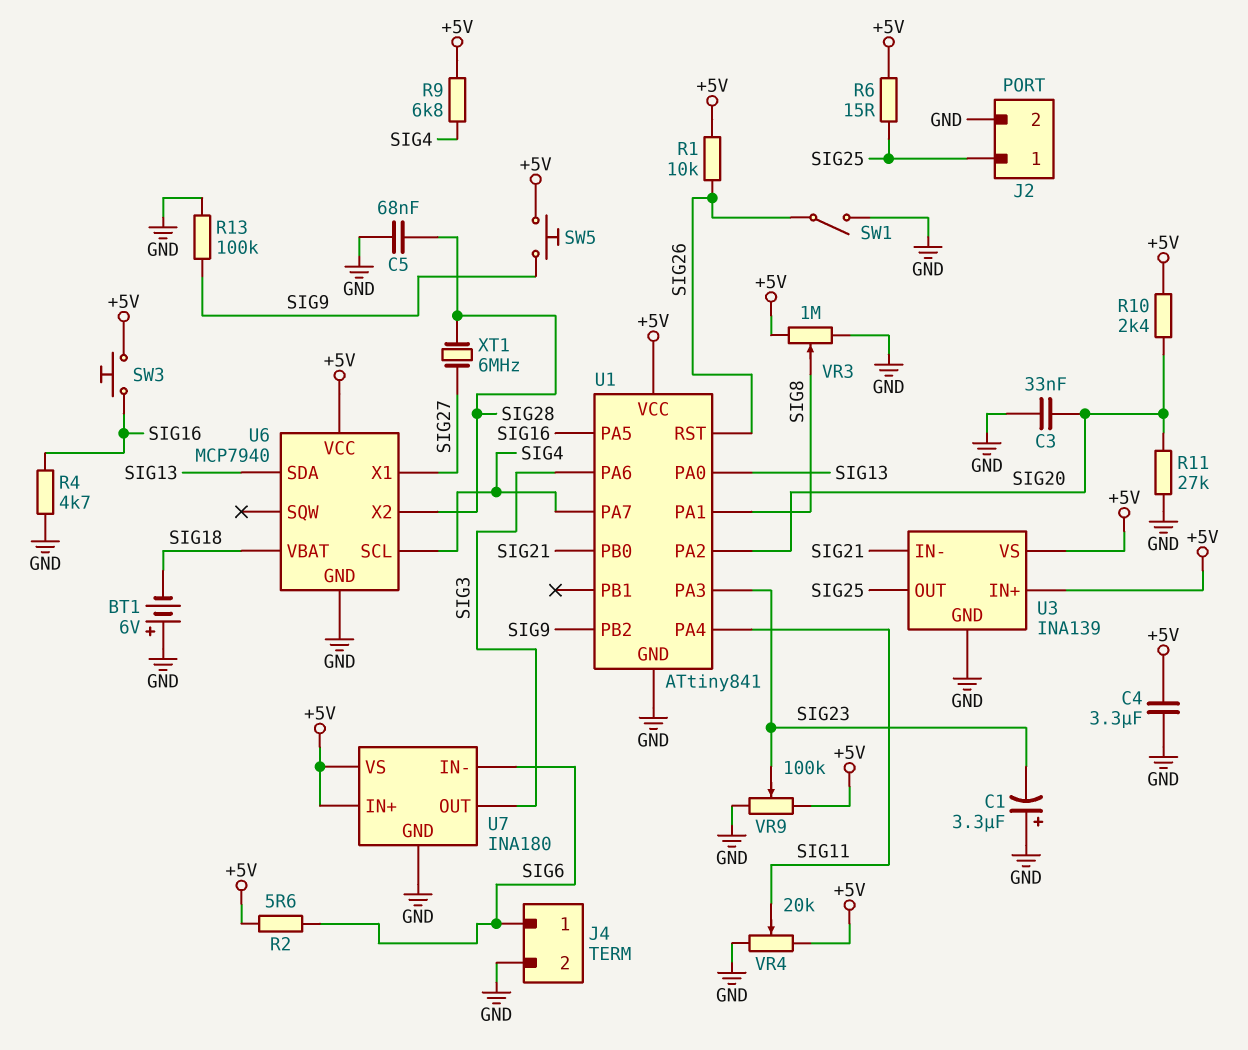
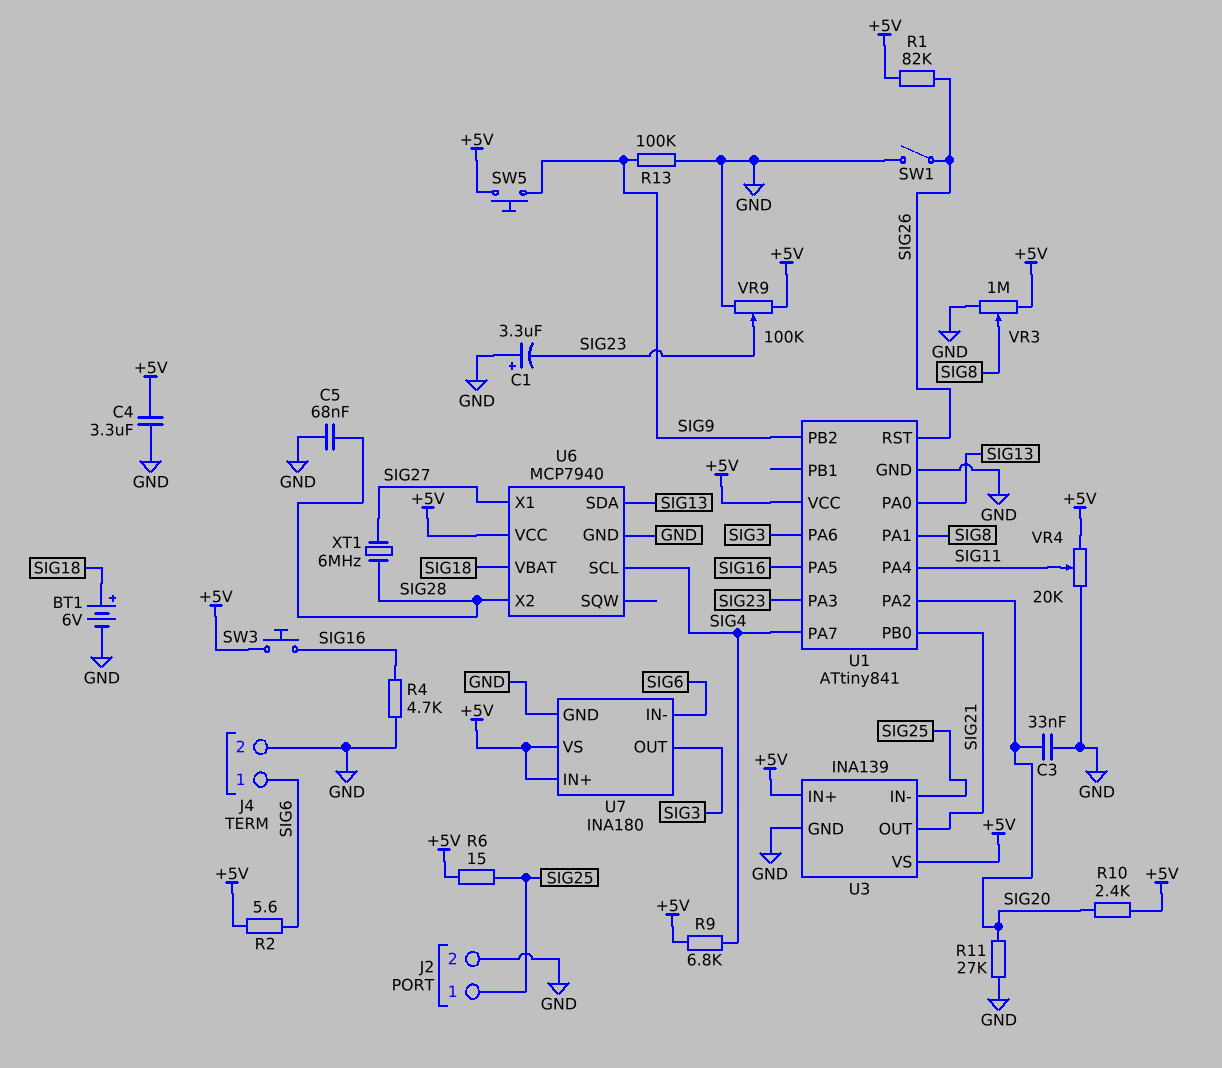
BT1: 6V (plus GND, minus SIG18) -> 6V (plus SIG18, minus GND)
R1: 10k (+5V, SIG26) -> 82k (+5V, SIG26)
U3 pin IN-: SIG21 -> SIG25
U3 pin OUT: SIG25 -> SIG21

